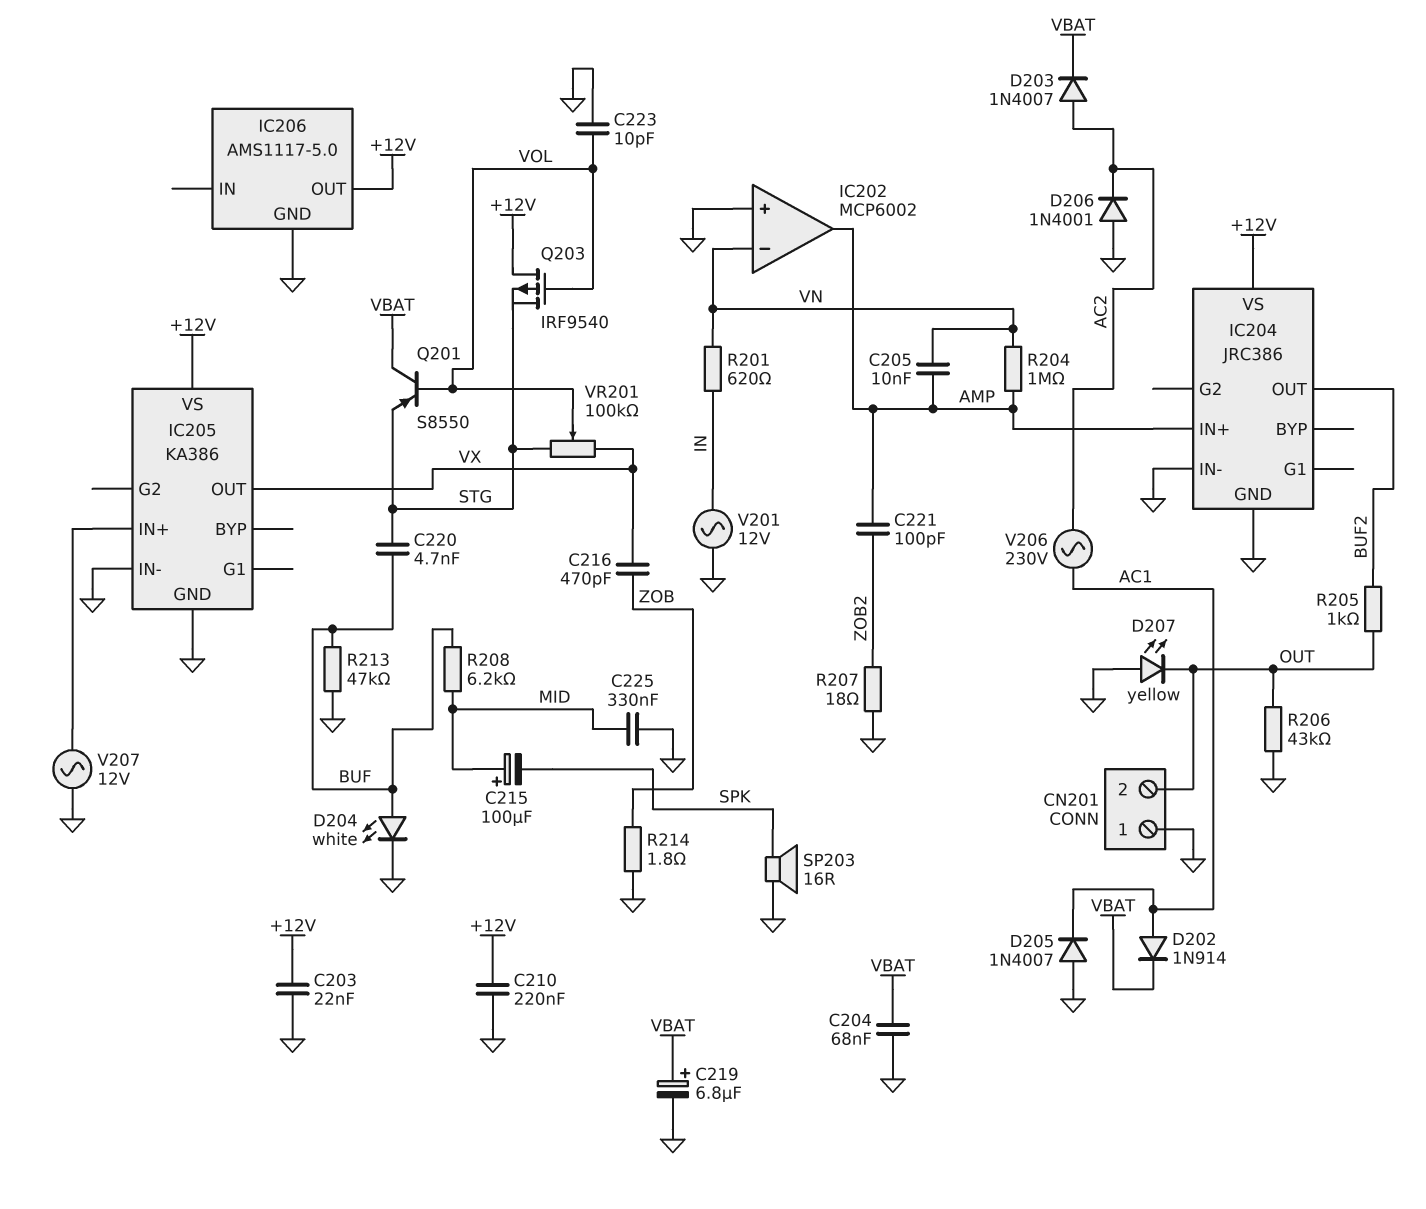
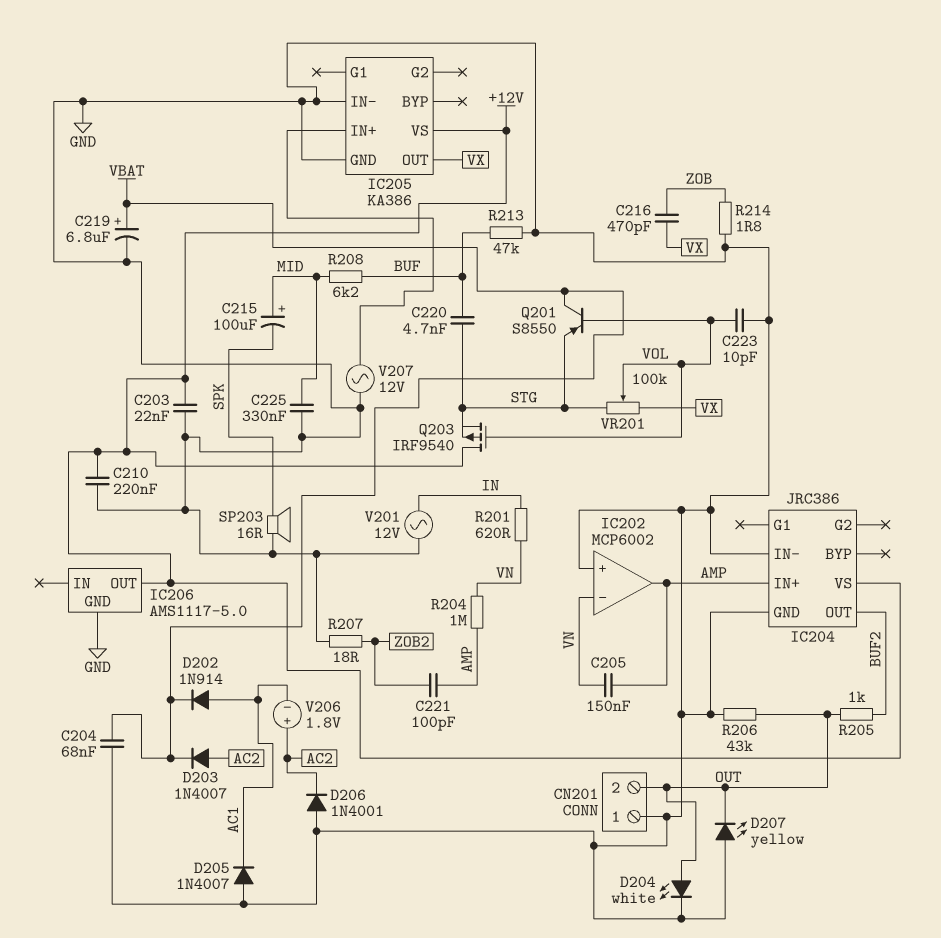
C205: 10nF (AMP, VN) -> 150nF (AMP, VN)
D204: LED white (A BUF, K GND) -> LED white (A OUT, K GND)
V206: AC 230V (AC1, AC2) -> 1.8V (plus AC2, minus AC1)

